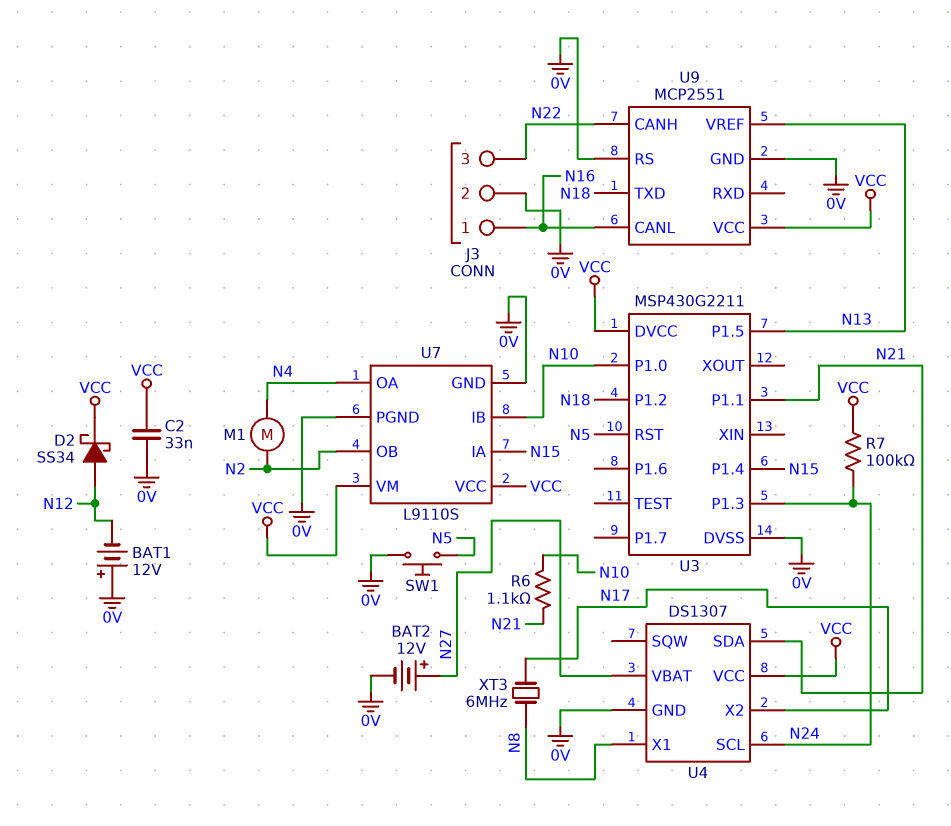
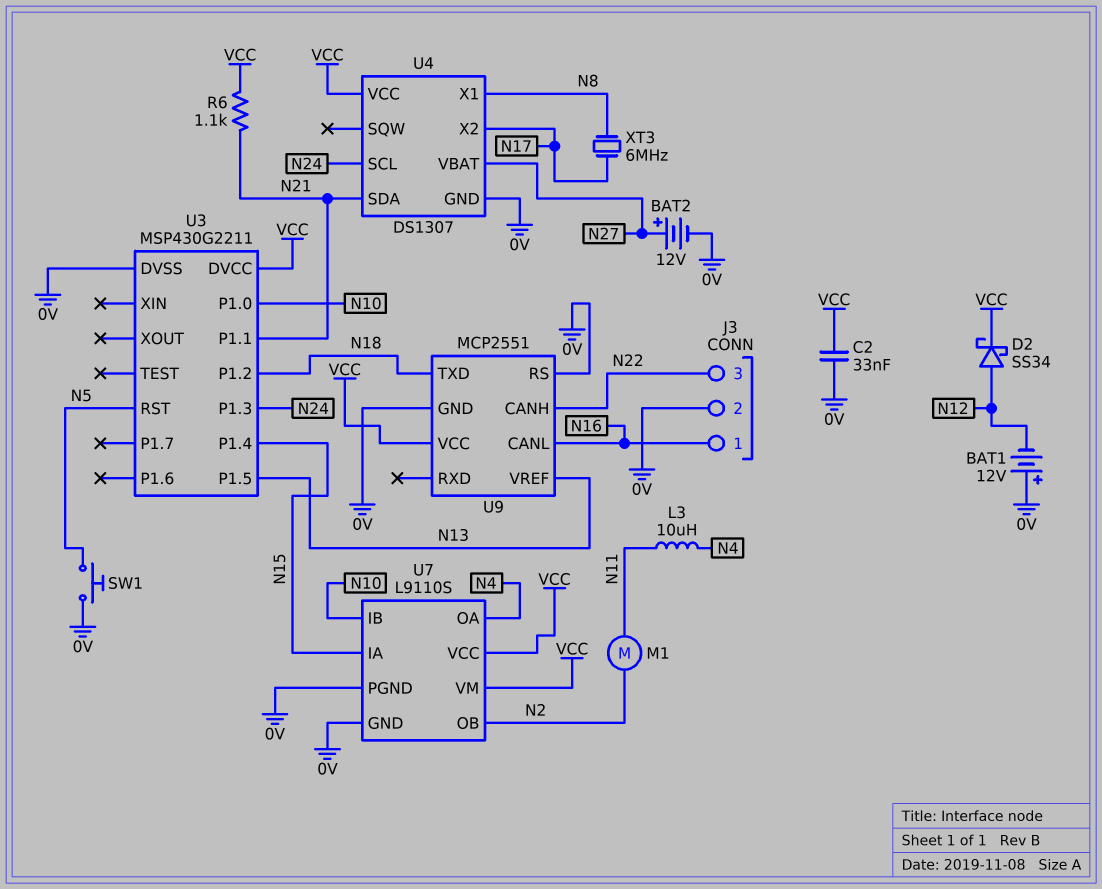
L3: none -> 10uH (N4, N11)
M1: motor (N2, N4) -> motor (N2, N11)
R6: 1.1k (N10, N21) -> 1.1k (N21, VCC)
R7: 100k (N24, VCC) -> none

